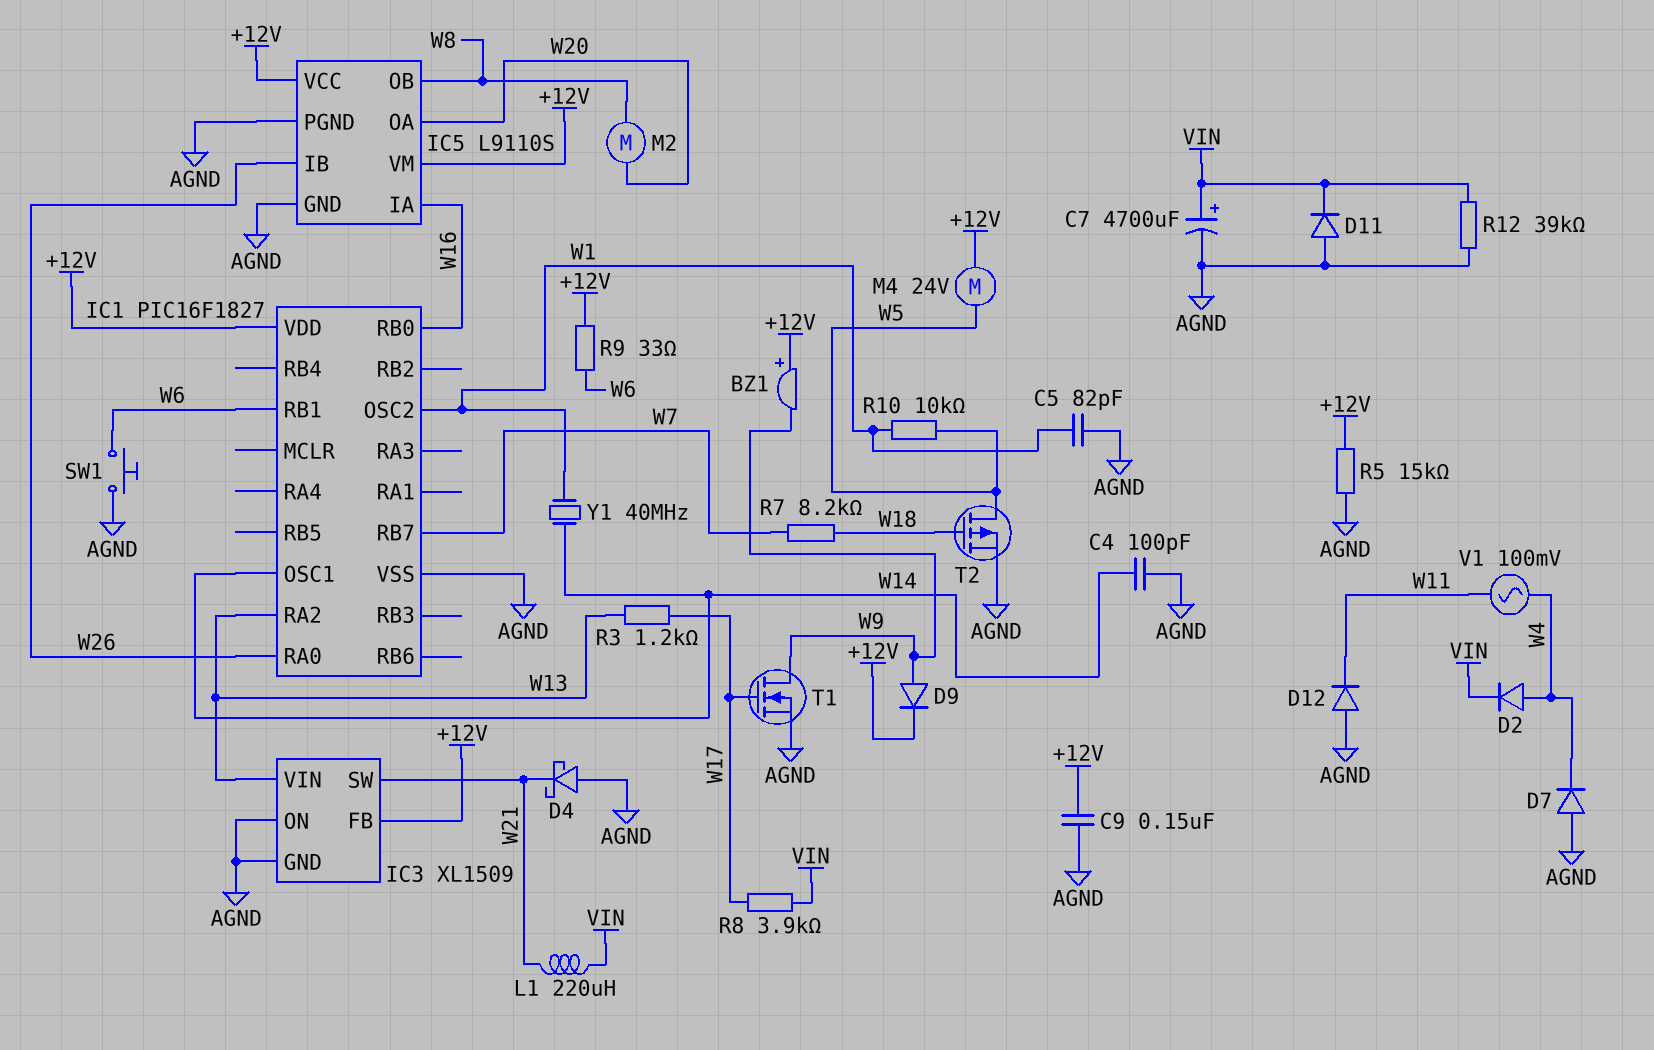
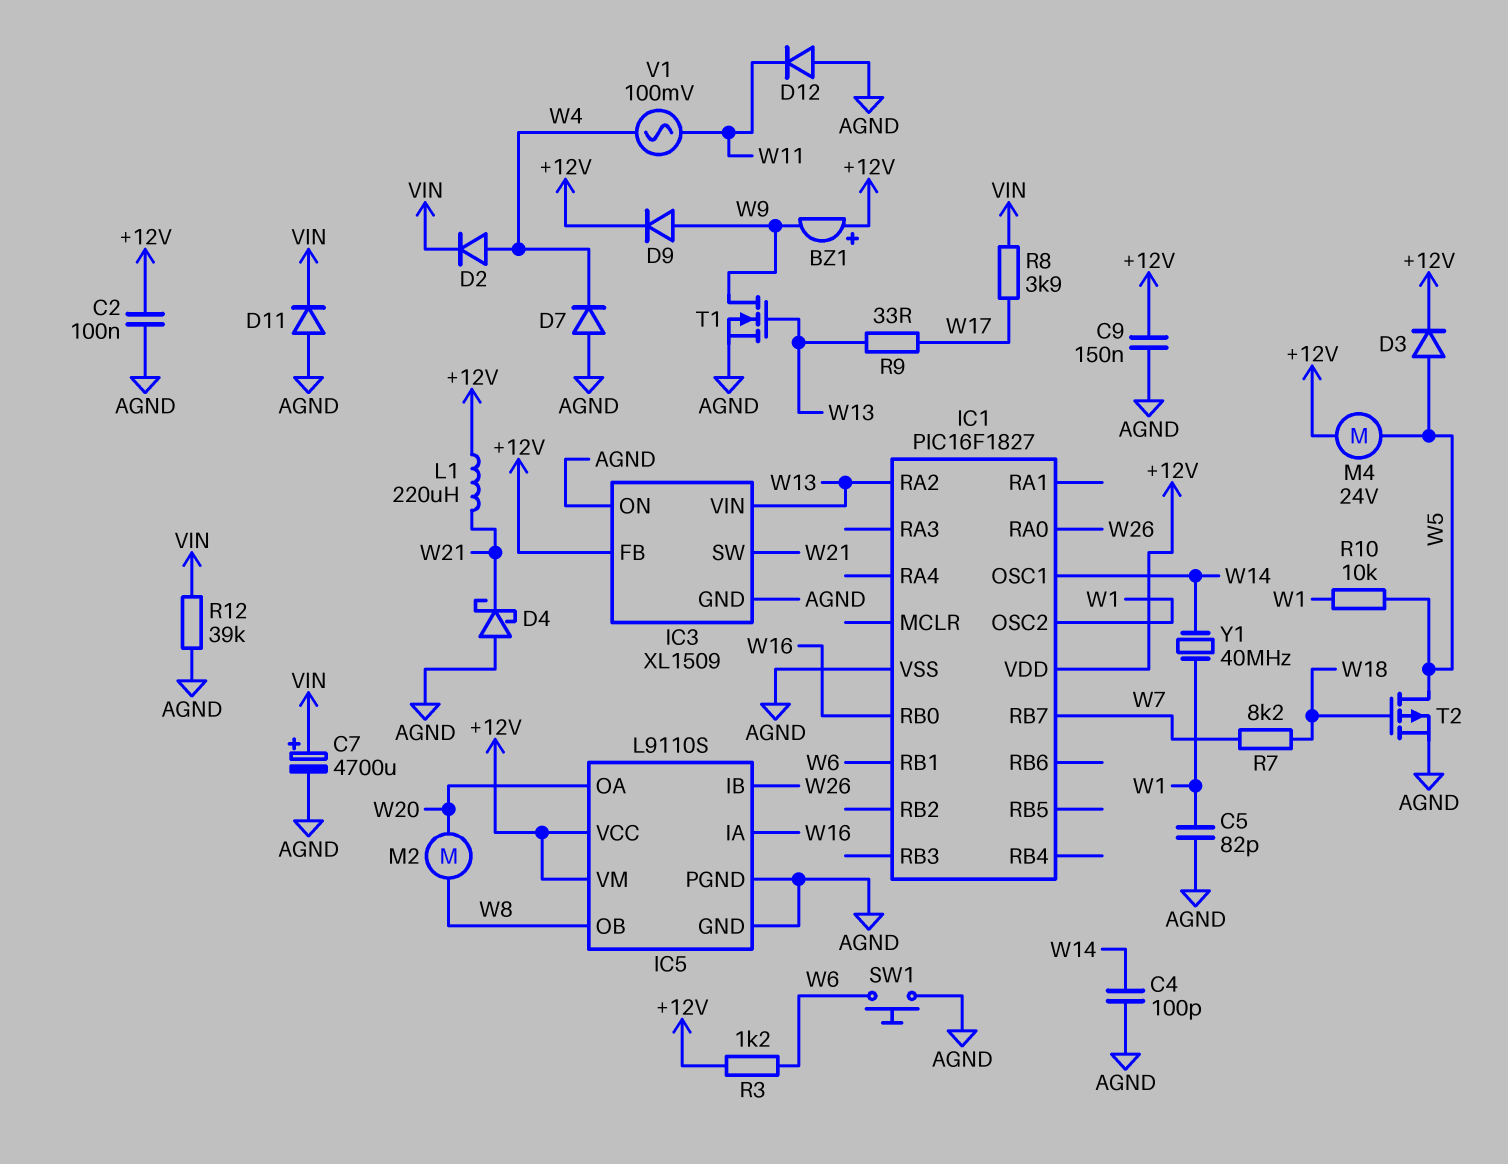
C2: none -> 100nF (+12V, AGND)
D3: none -> diode (A W5, K +12V)
L1: 220uH (VIN, W21) -> 220uH (+12V, W21)
R3: 1.2k (W13, W17) -> 1.2k (+12V, W6)
R5: 15k (+12V, AGND) -> none
R9: 33 (+12V, W6) -> 33 (W13, W17)
T1: NMOS (G W17, D W9, S AGND) -> NMOS (G W13, D W9, S AGND)

